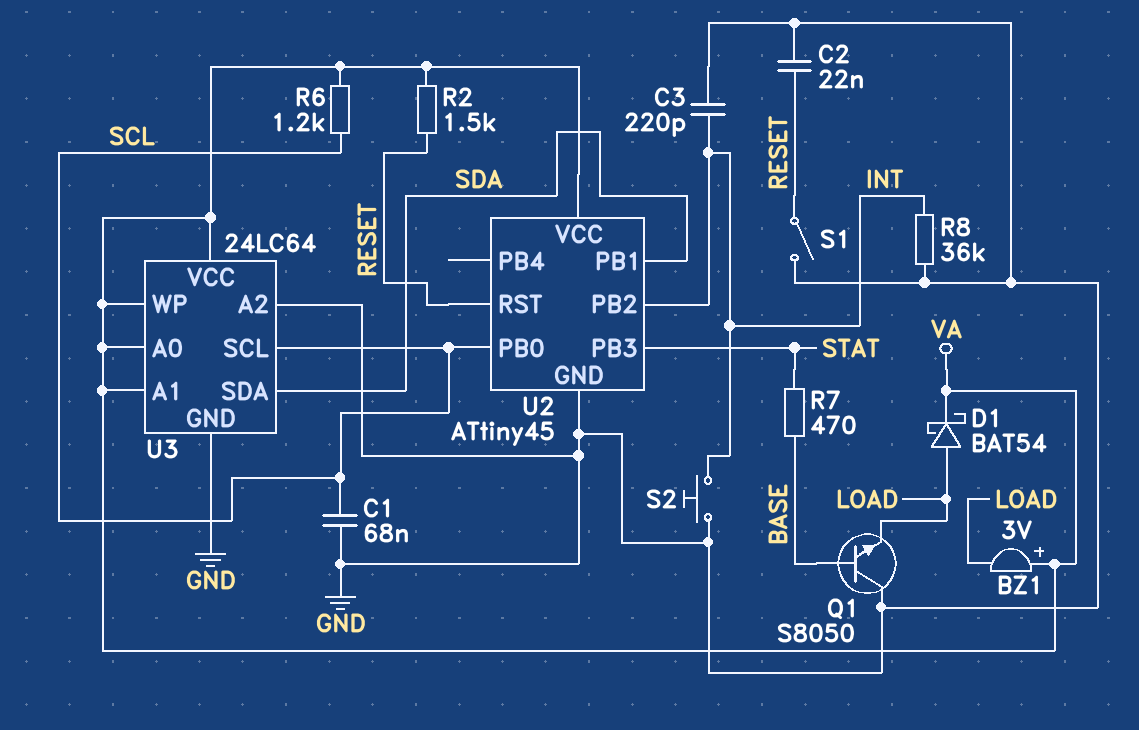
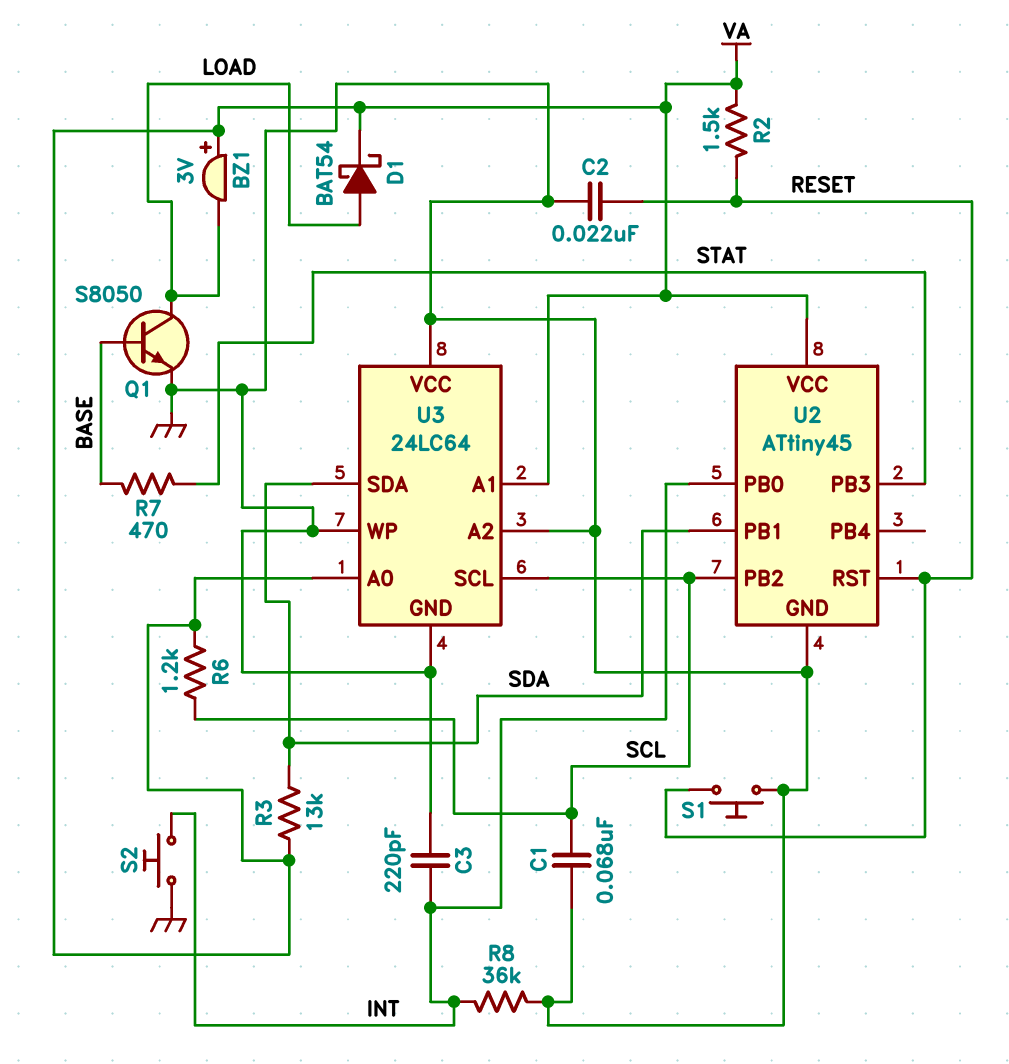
Q1: NPN S8050 (B BASE, C GND, E LOAD) -> NPN S8050 (B BASE, C LOAD, E GND)
R3: none -> 13k (SDA, VA)
S1: switch (GND, RESET) -> button (GND, RESET)
U2 pin PB0: SCL -> INT
U2 pin PB2: INT -> SCL
U3 pin VCC: VA -> GND
U3 pin WP: VA -> GND

